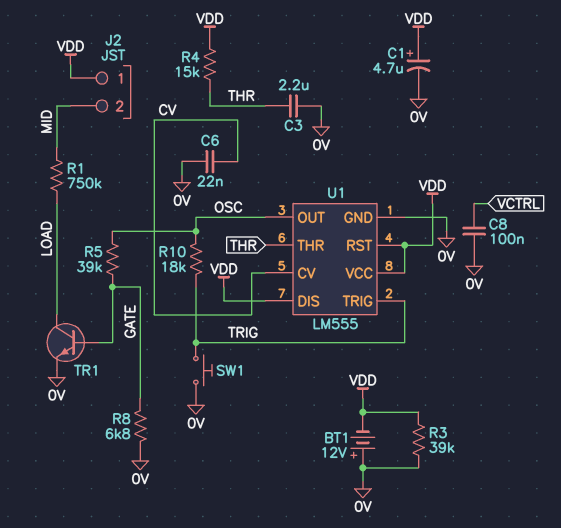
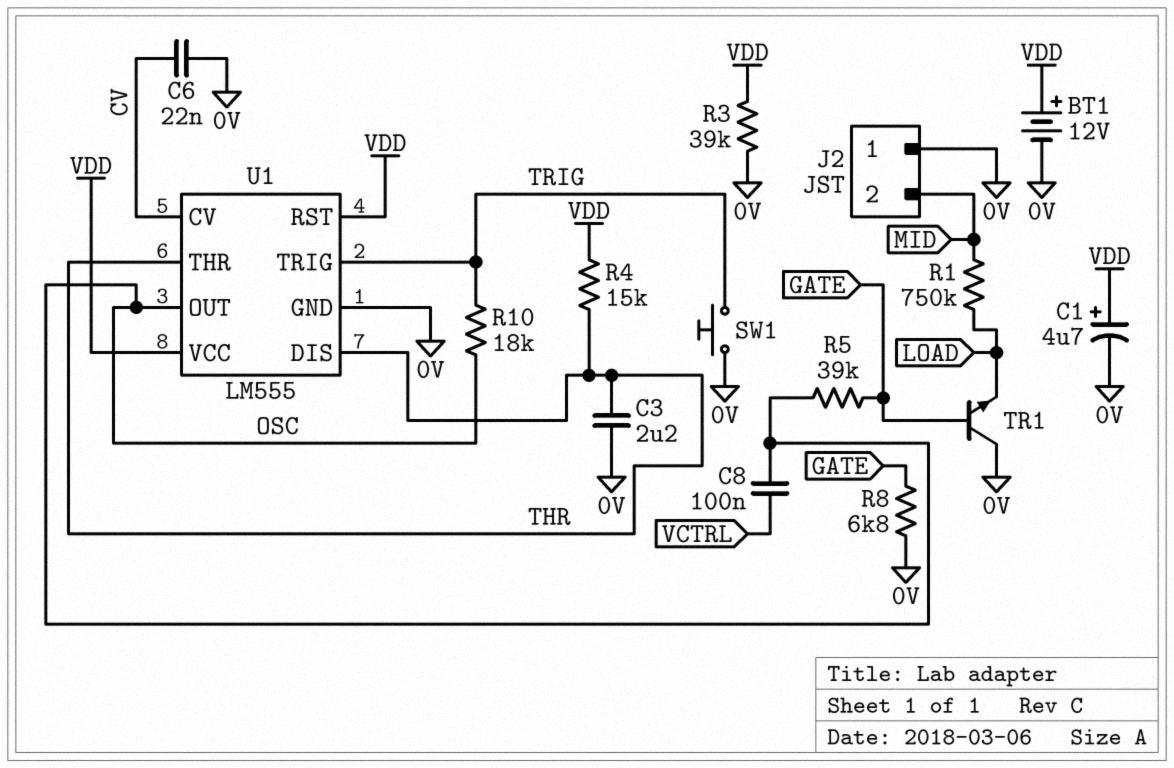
BT1: 12V (plus 0V, minus VDD) -> 12V (plus VDD, minus 0V)
C8: 100nF (0V, VCTRL) -> 100nF (OSC, VCTRL)
J2 pin 1: VDD -> 0V
TR1: NPN (B GATE, C LOAD, E 0V) -> NPN (B GATE, C 0V, E LOAD)
U1 pin DIS: VDD -> THR

